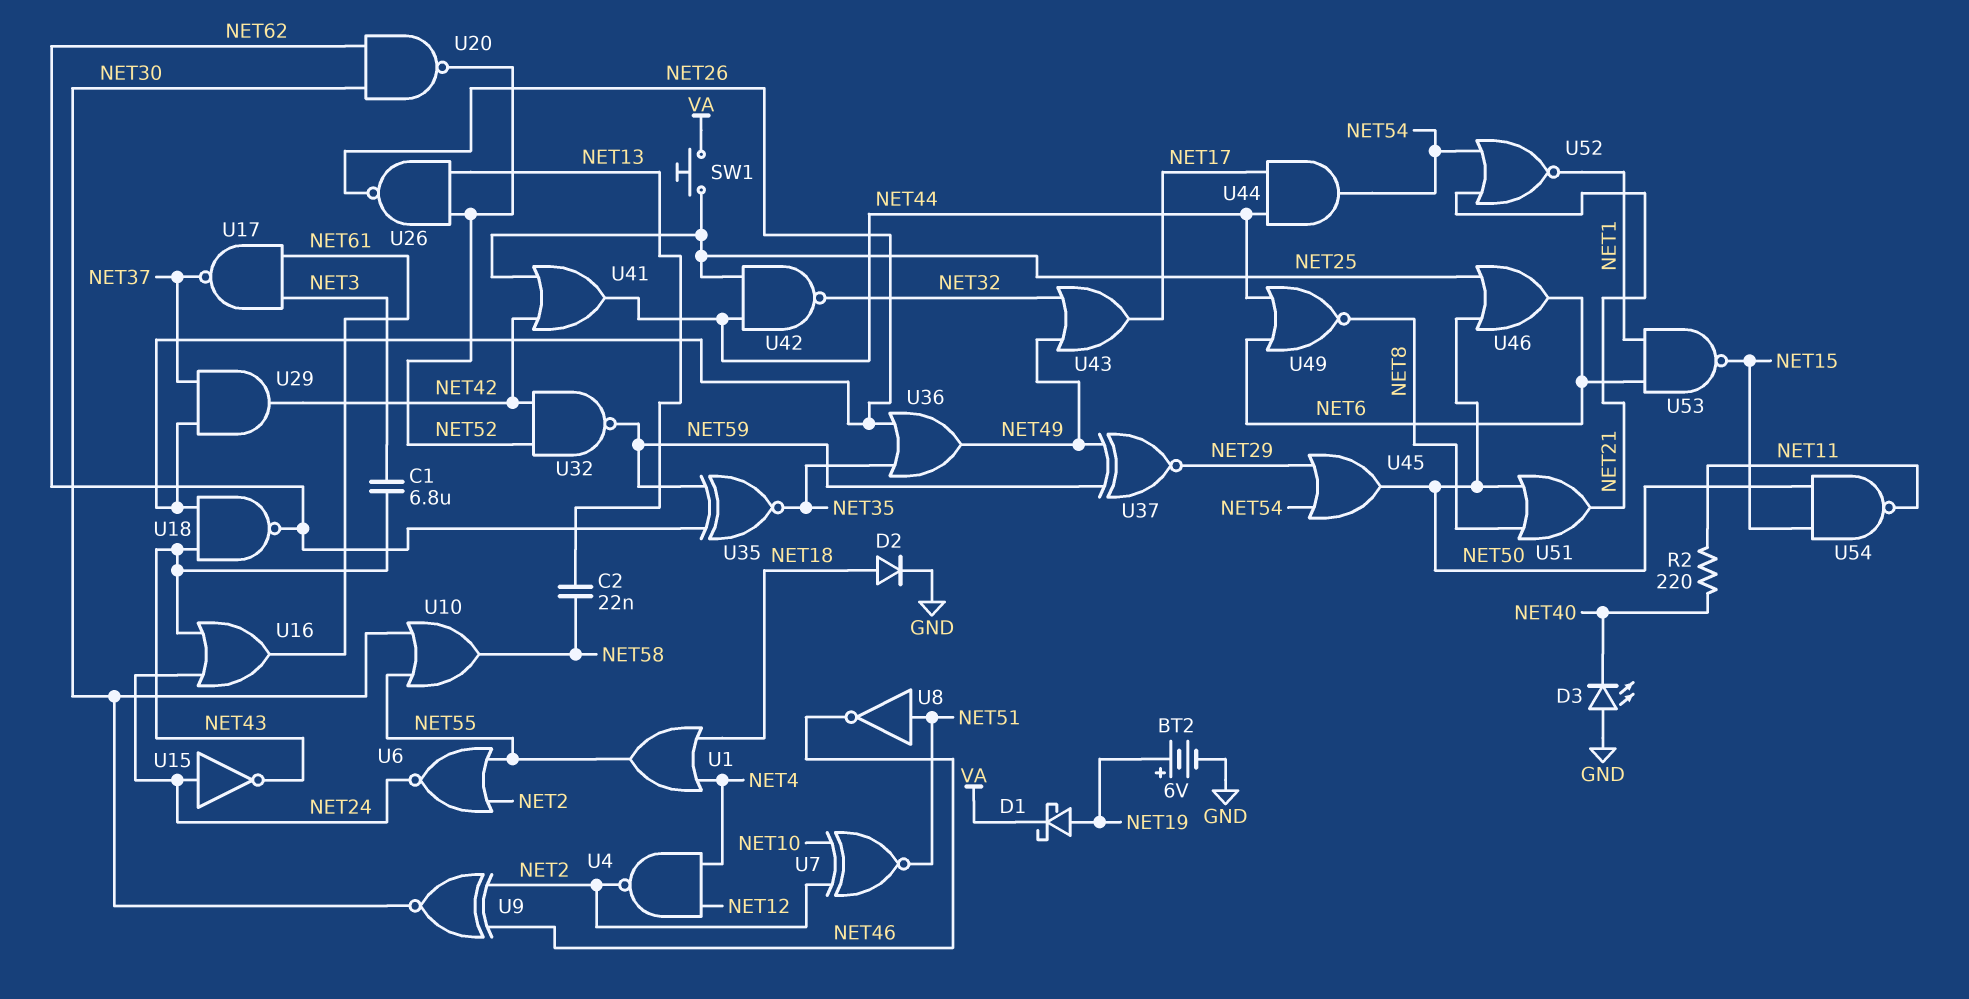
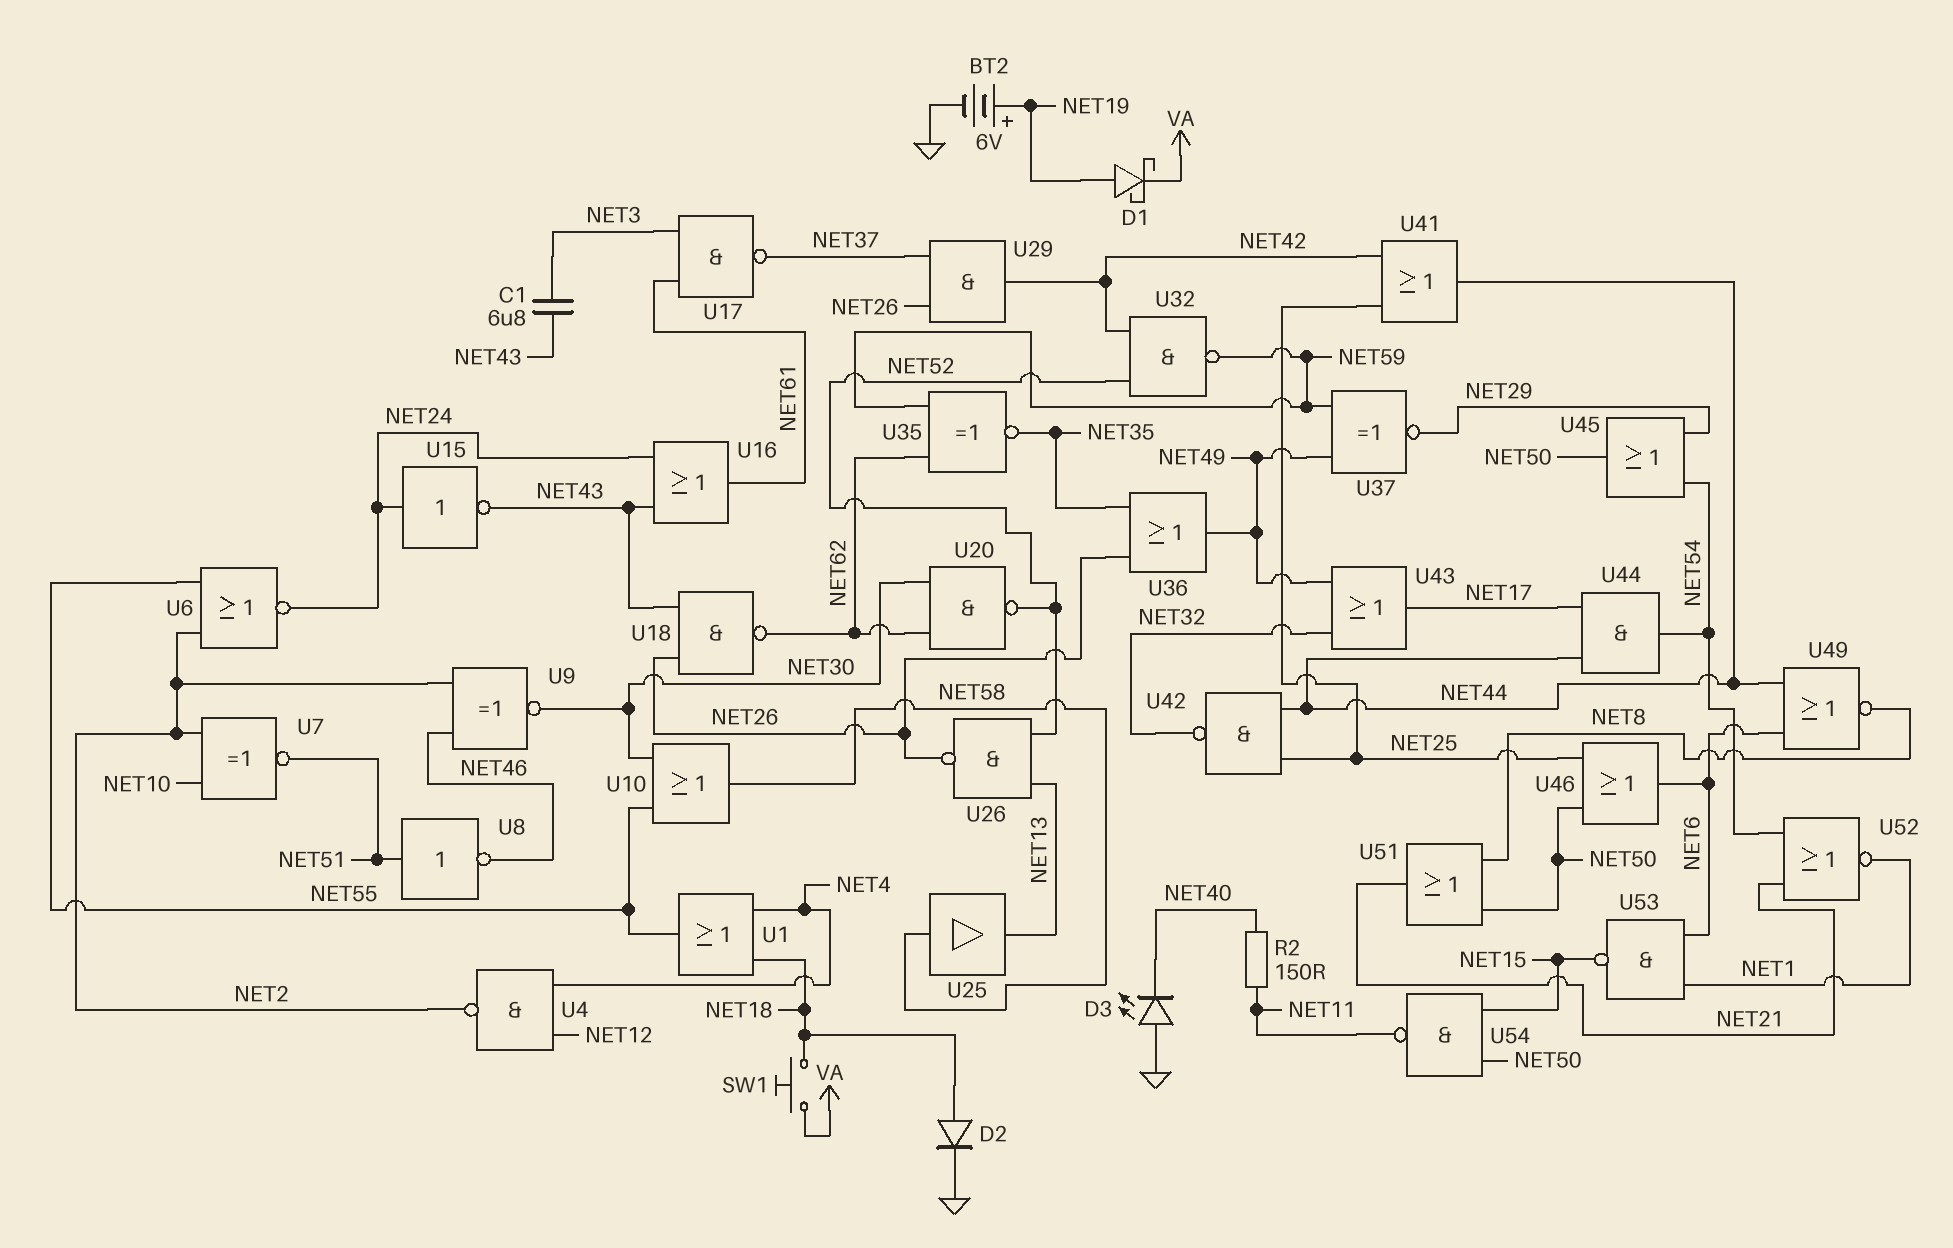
C2: 22nF (NET13, NET58) -> none
R2: 220 (NET11, NET40) -> 150 (NET11, NET40)
SW1: button (NET25, VA) -> button (NET18, VA)
U25: none -> buffer (in NET58, out NET13)

